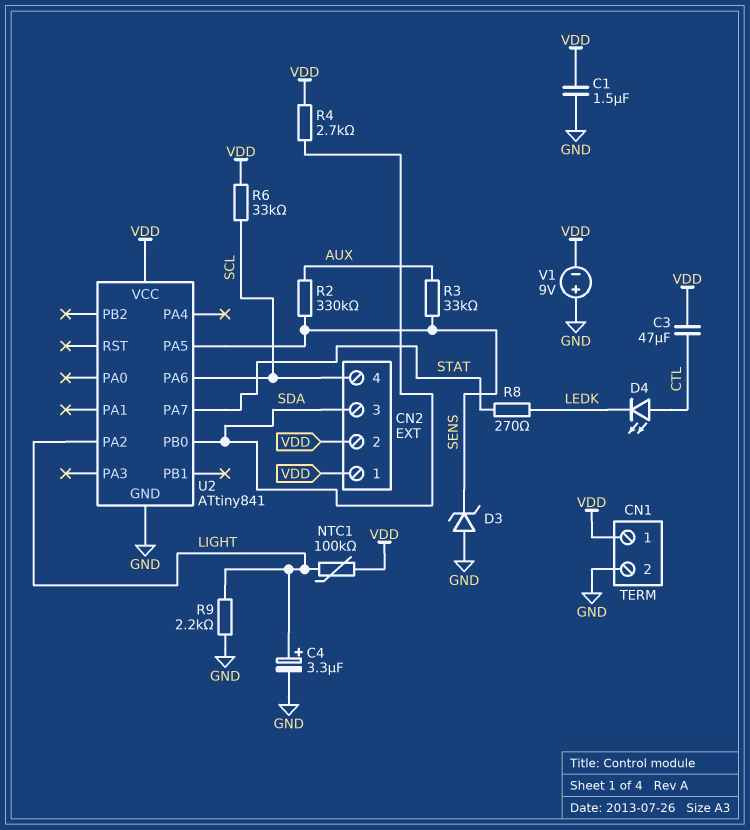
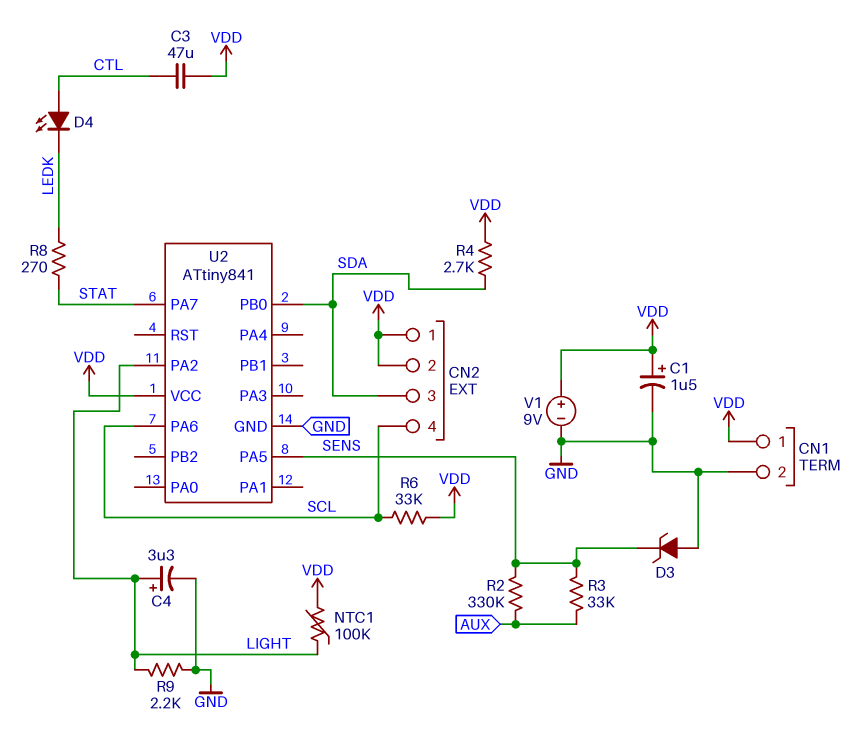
C1: 1.5uF (GND, VDD) -> 1.5uF (plus VDD, minus GND)
V1: 9V (plus GND, minus VDD) -> 9V (plus VDD, minus GND)

